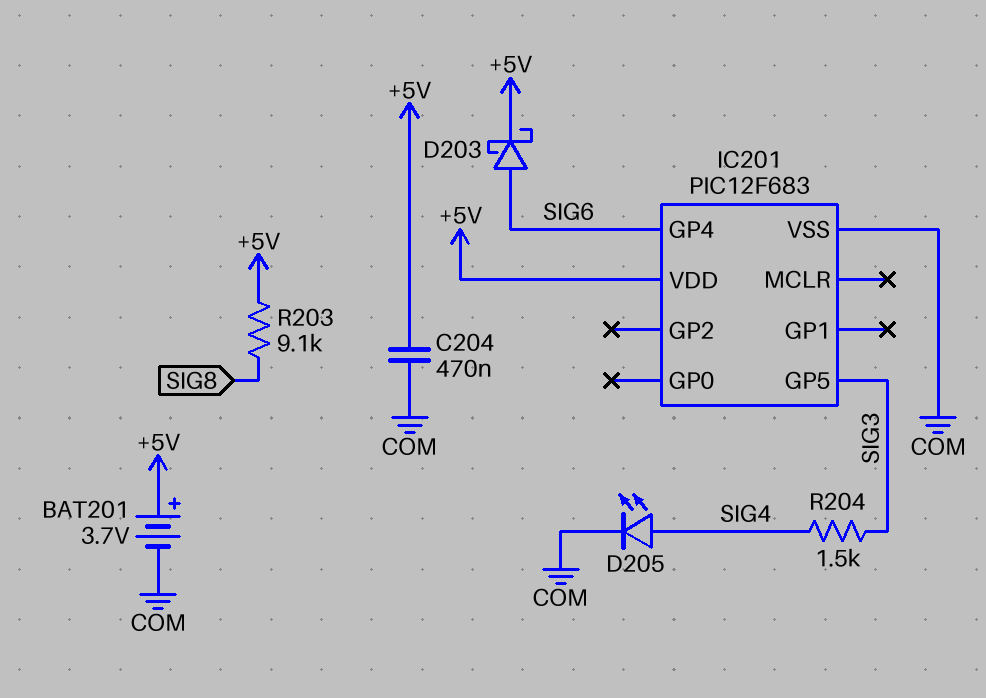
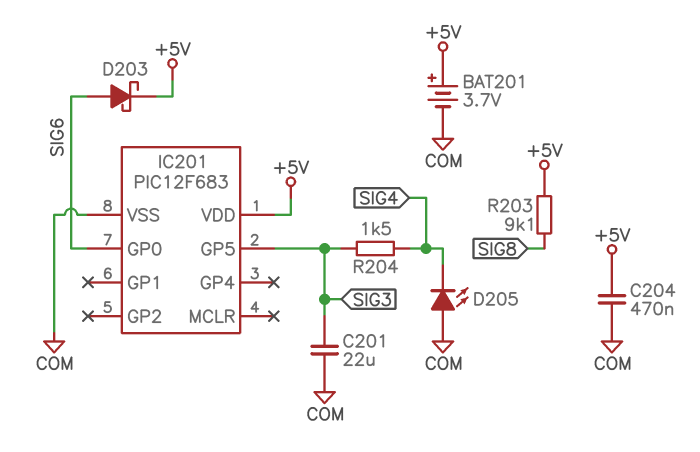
C201: none -> 22uF (COM, SIG3)
D205: LED (A SIG4, K COM) -> LED (A COM, K SIG4)
IC201 pin GP0: none -> SIG6
IC201 pin GP4: SIG6 -> none

